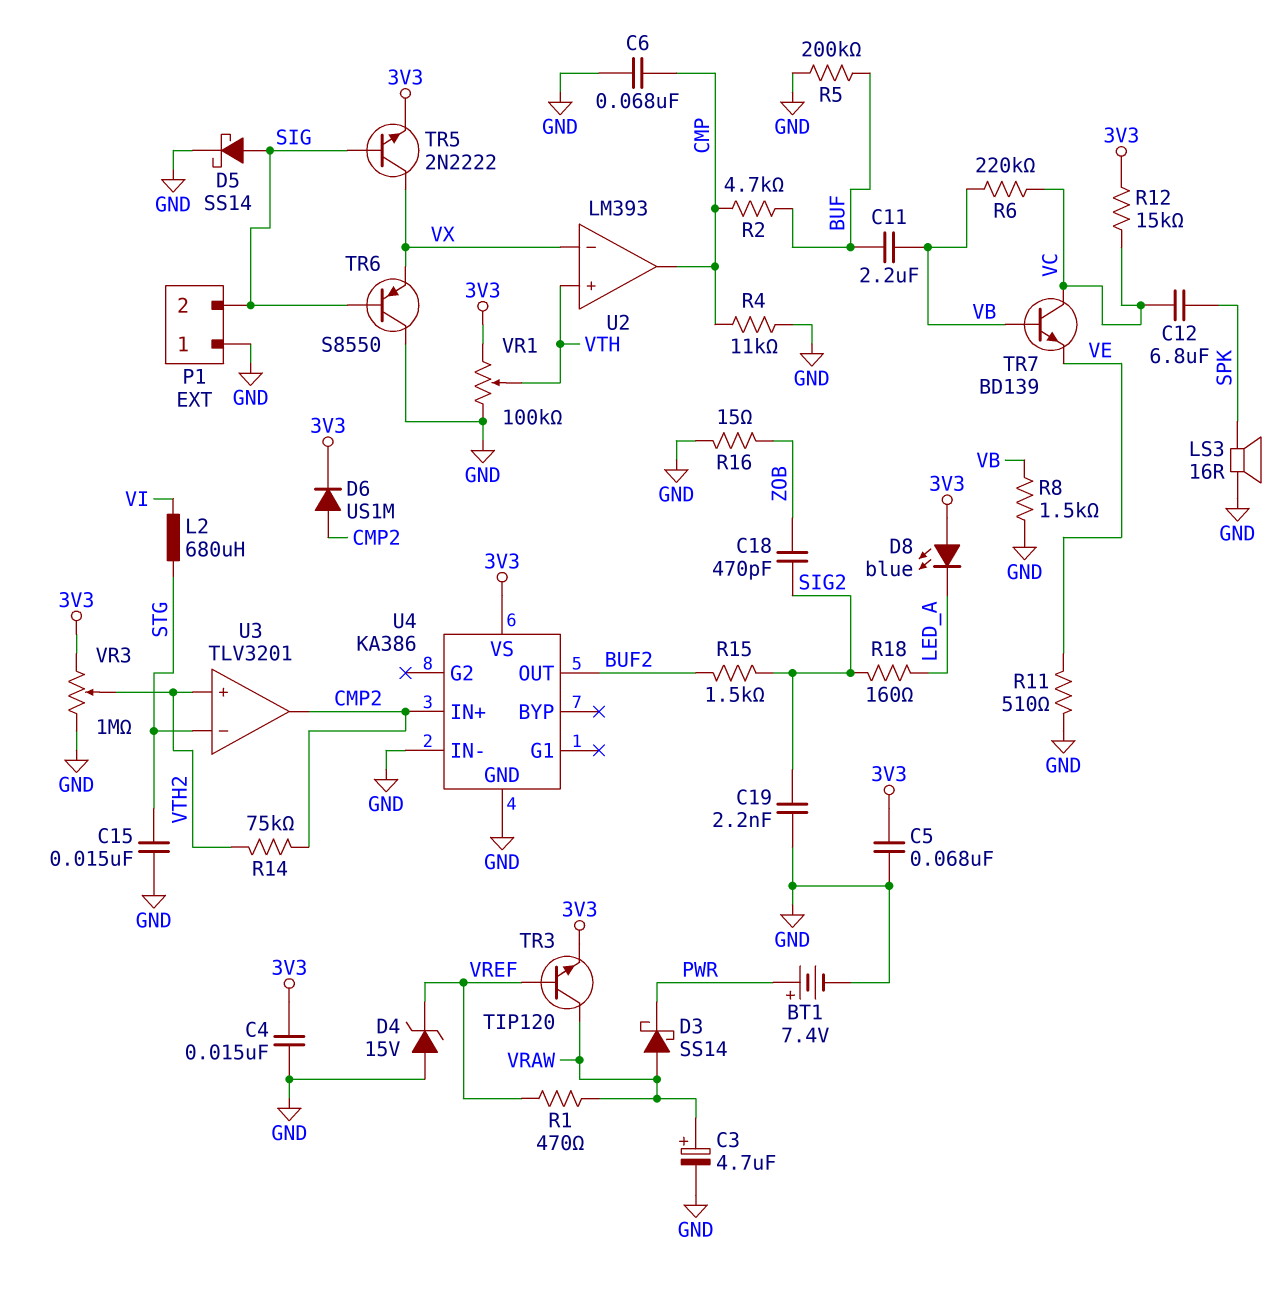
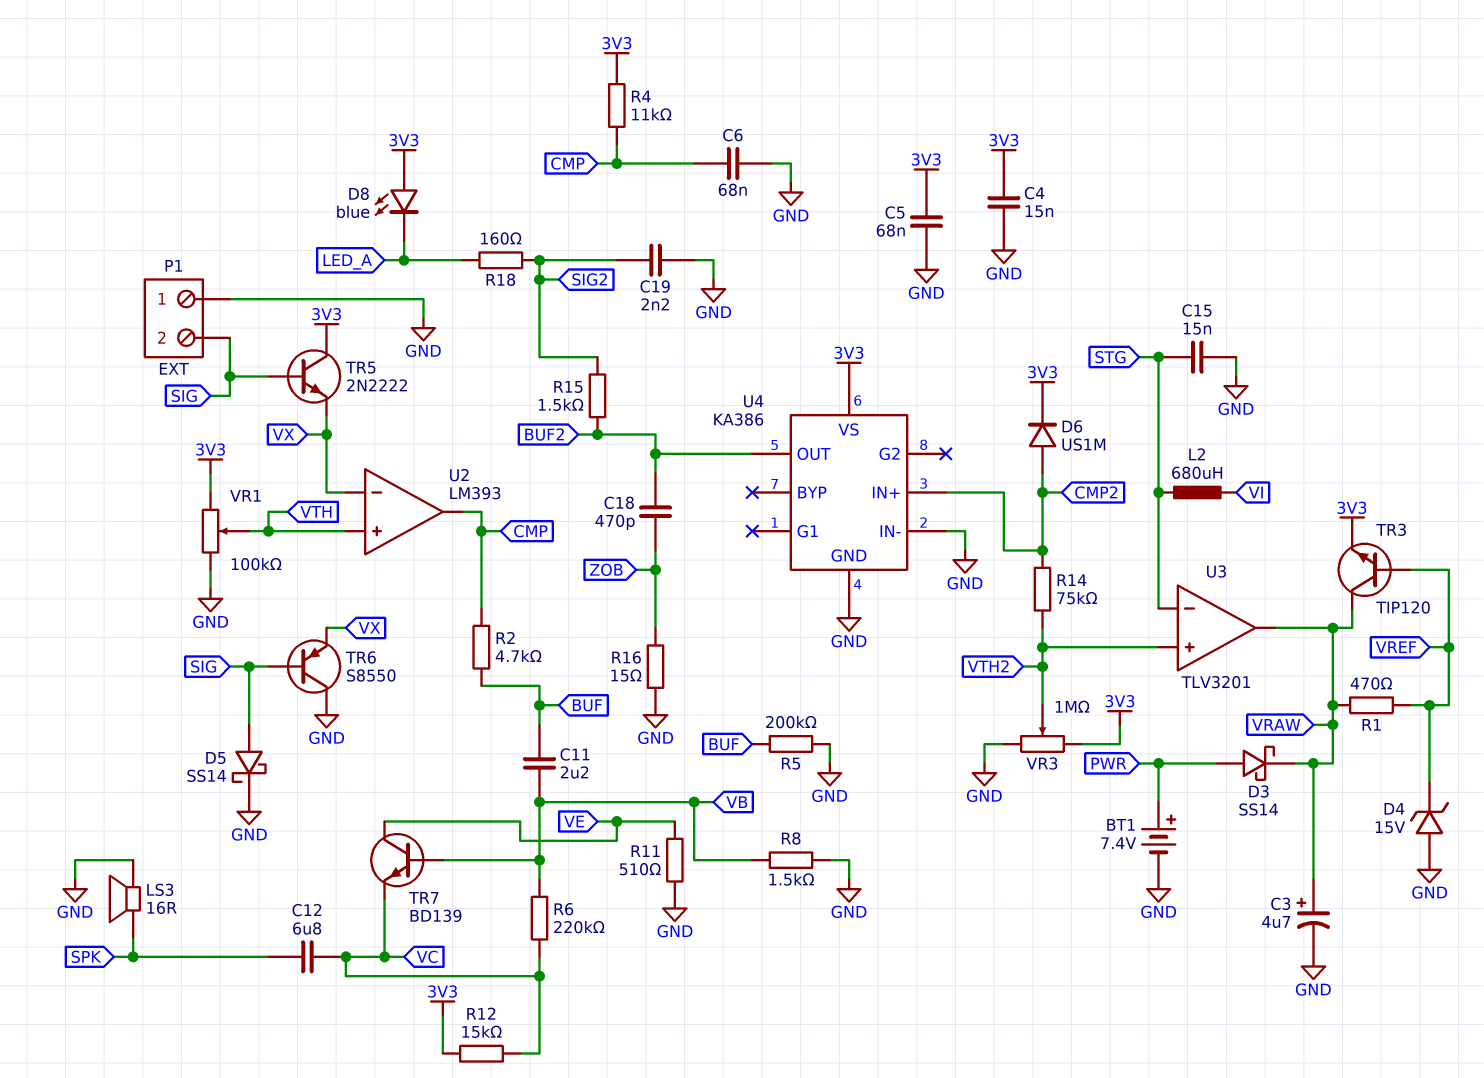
C18: 470pF (SIG2, ZOB) -> 470pF (BUF2, ZOB)
D3: schottky SS14 (A VRAW, K PWR) -> schottky SS14 (A PWR, K VRAW)
R4: 11k (CMP, GND) -> 11k (3V3, CMP)
TR5: NPN 2N2222 (B SIG, C VX, E 3V3) -> NPN 2N2222 (B SIG, C 3V3, E VX)
TR7: NPN BD139 (B VB, C VC, E VE) -> NPN BD139 (B VB, C VE, E VC)
U3 pin out: CMP2 -> VRAW

